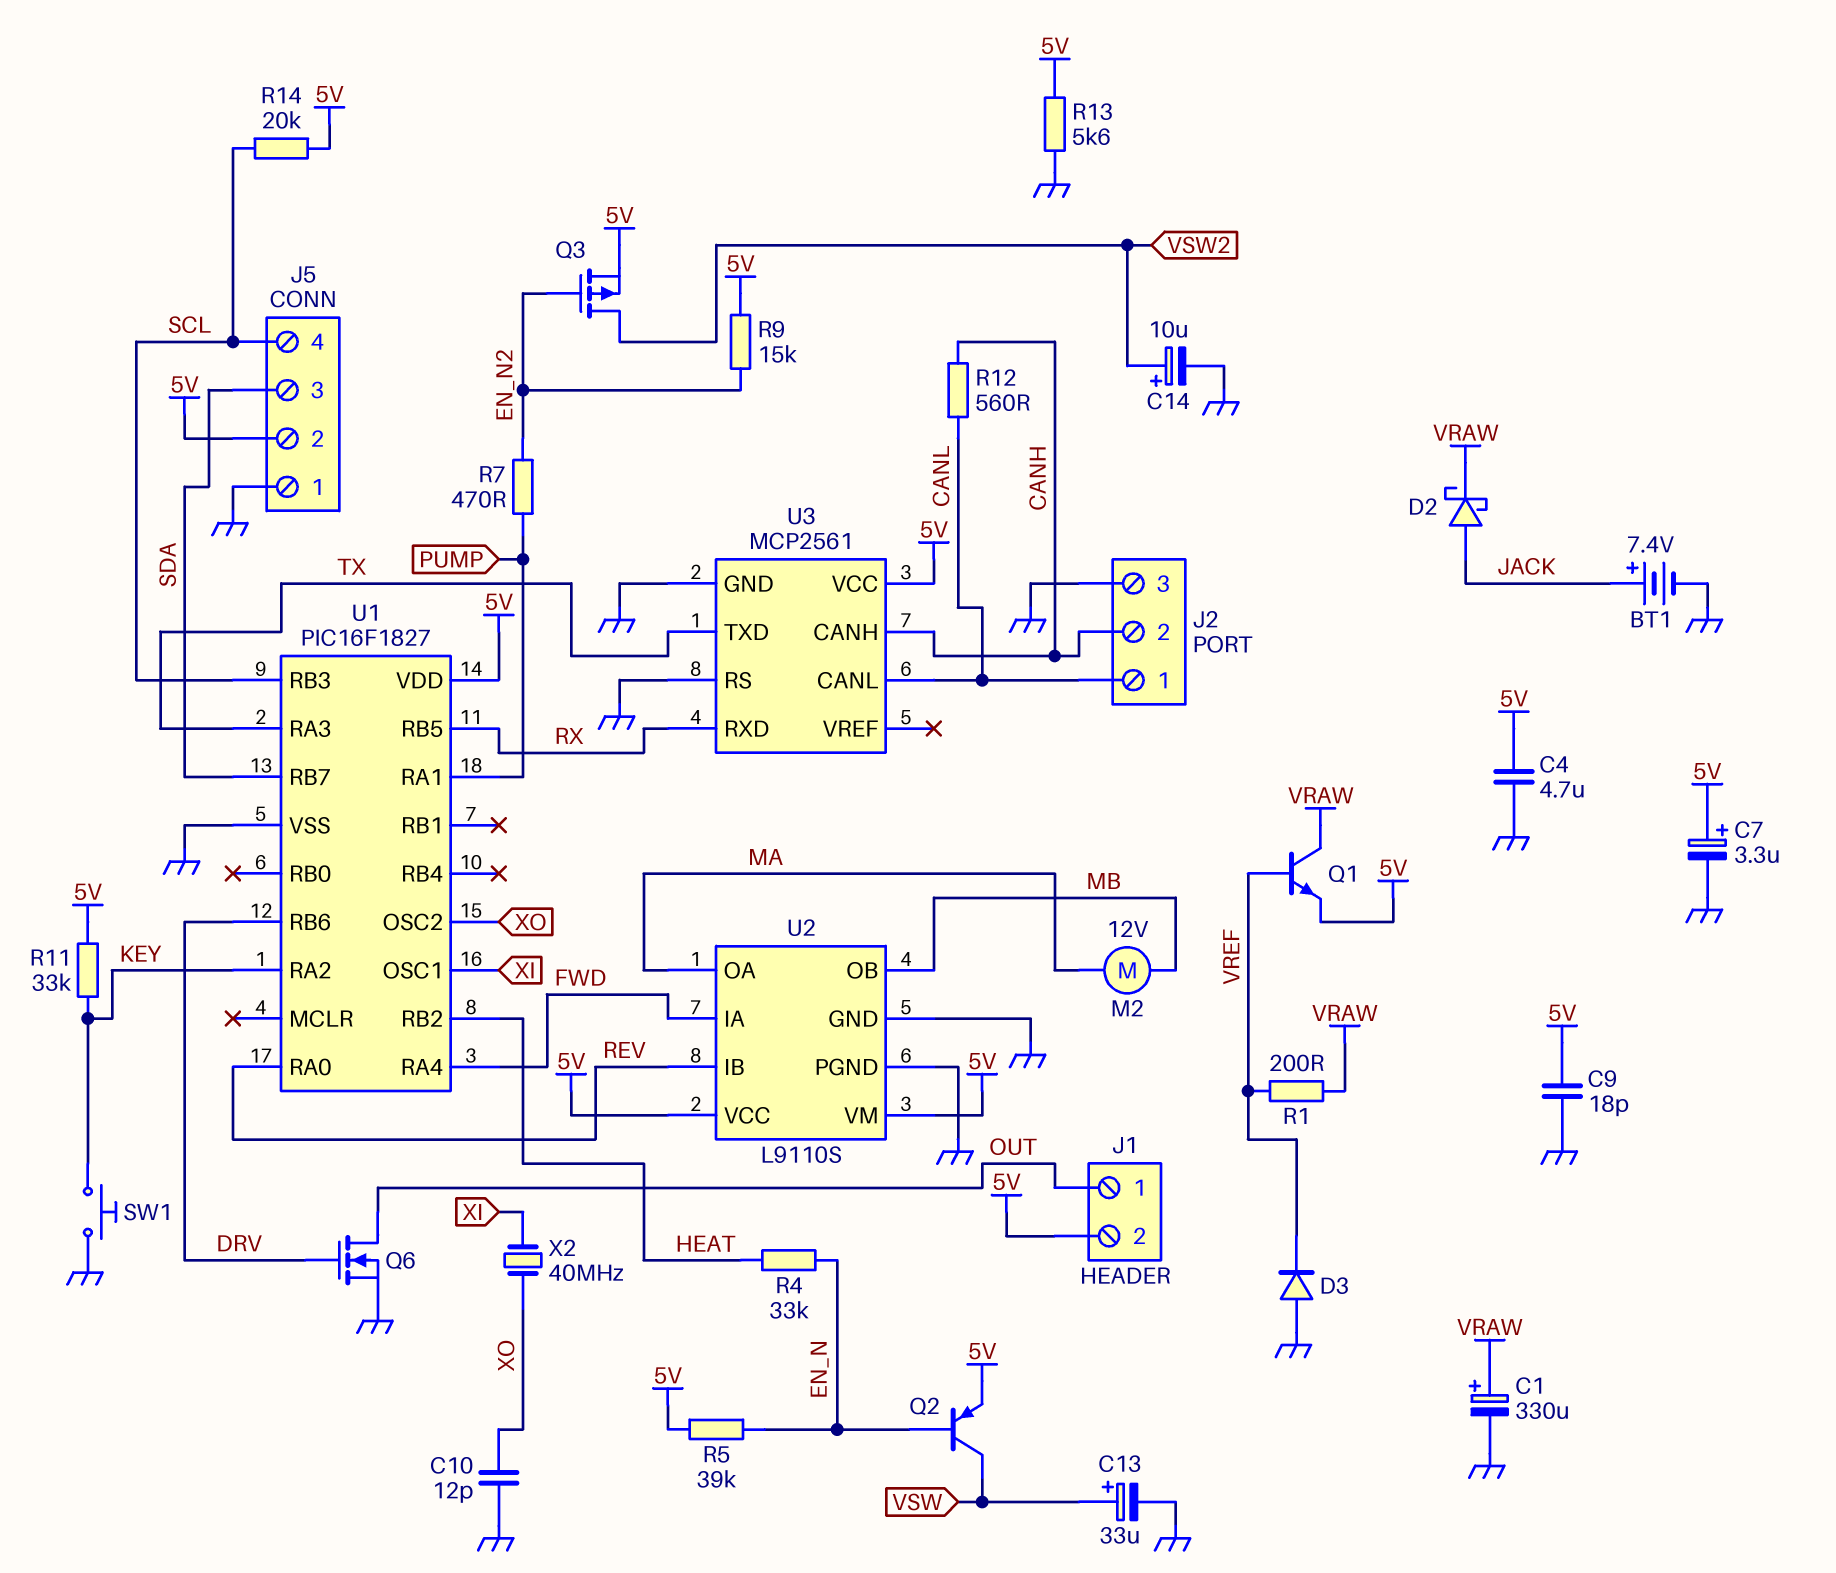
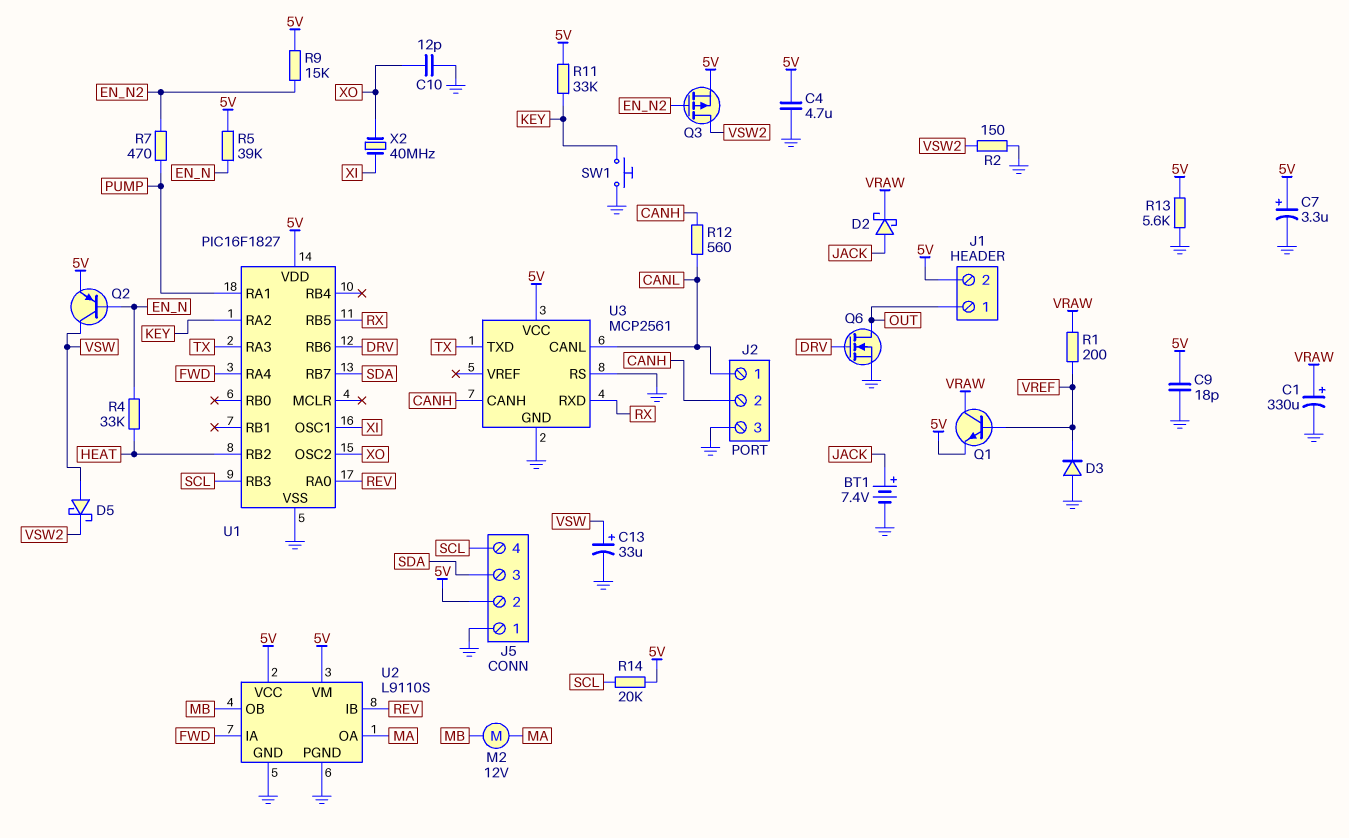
C14: 10uF (plus VSW2, minus GND) -> none
D5: none -> schottky (A VSW, K VSW2)
R2: none -> 150 (GND, VSW2)

